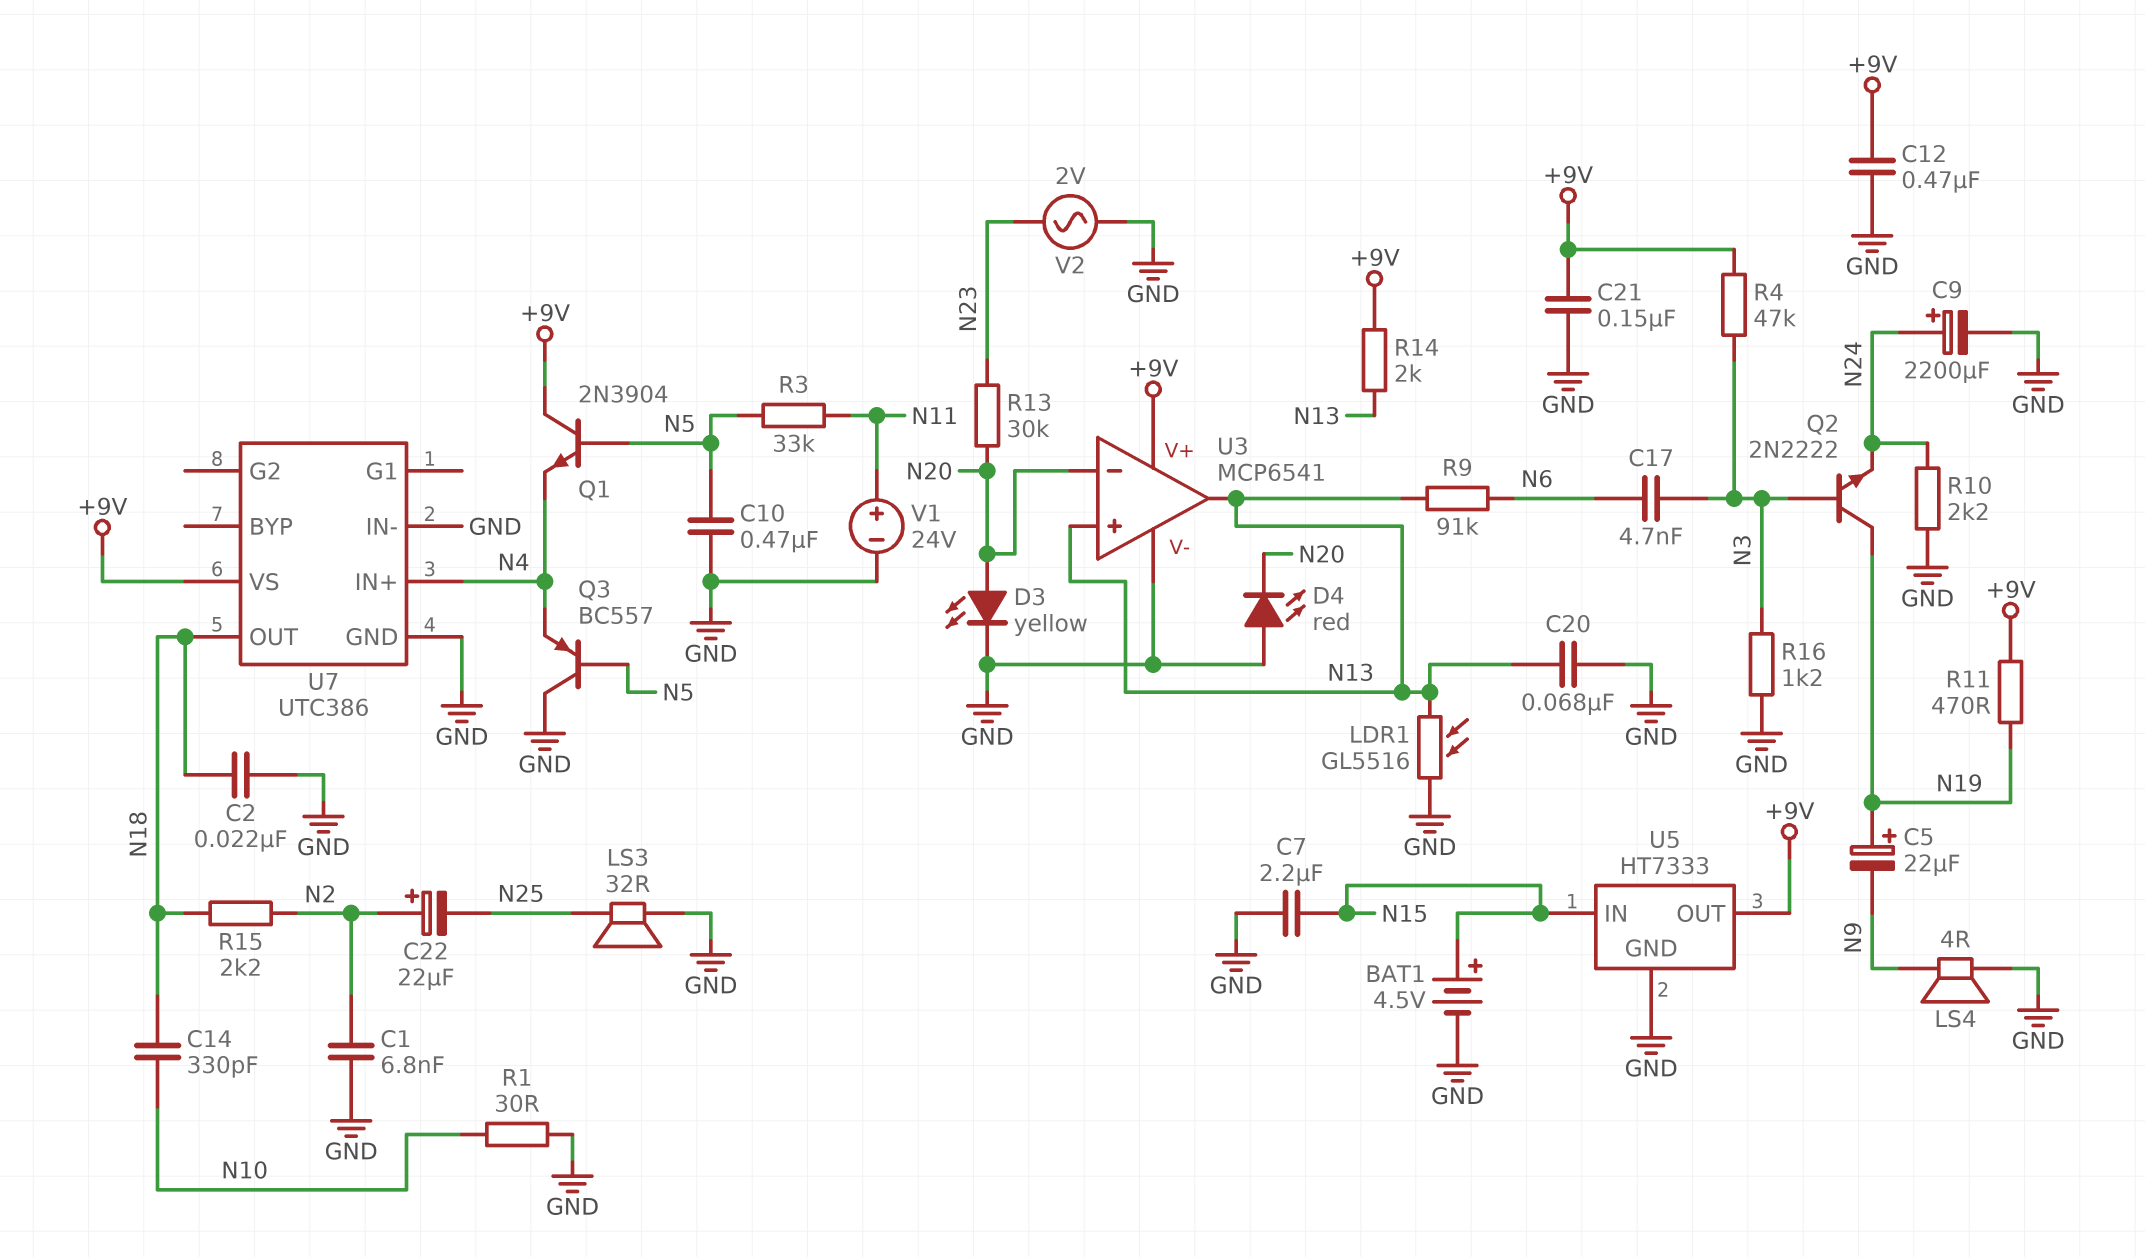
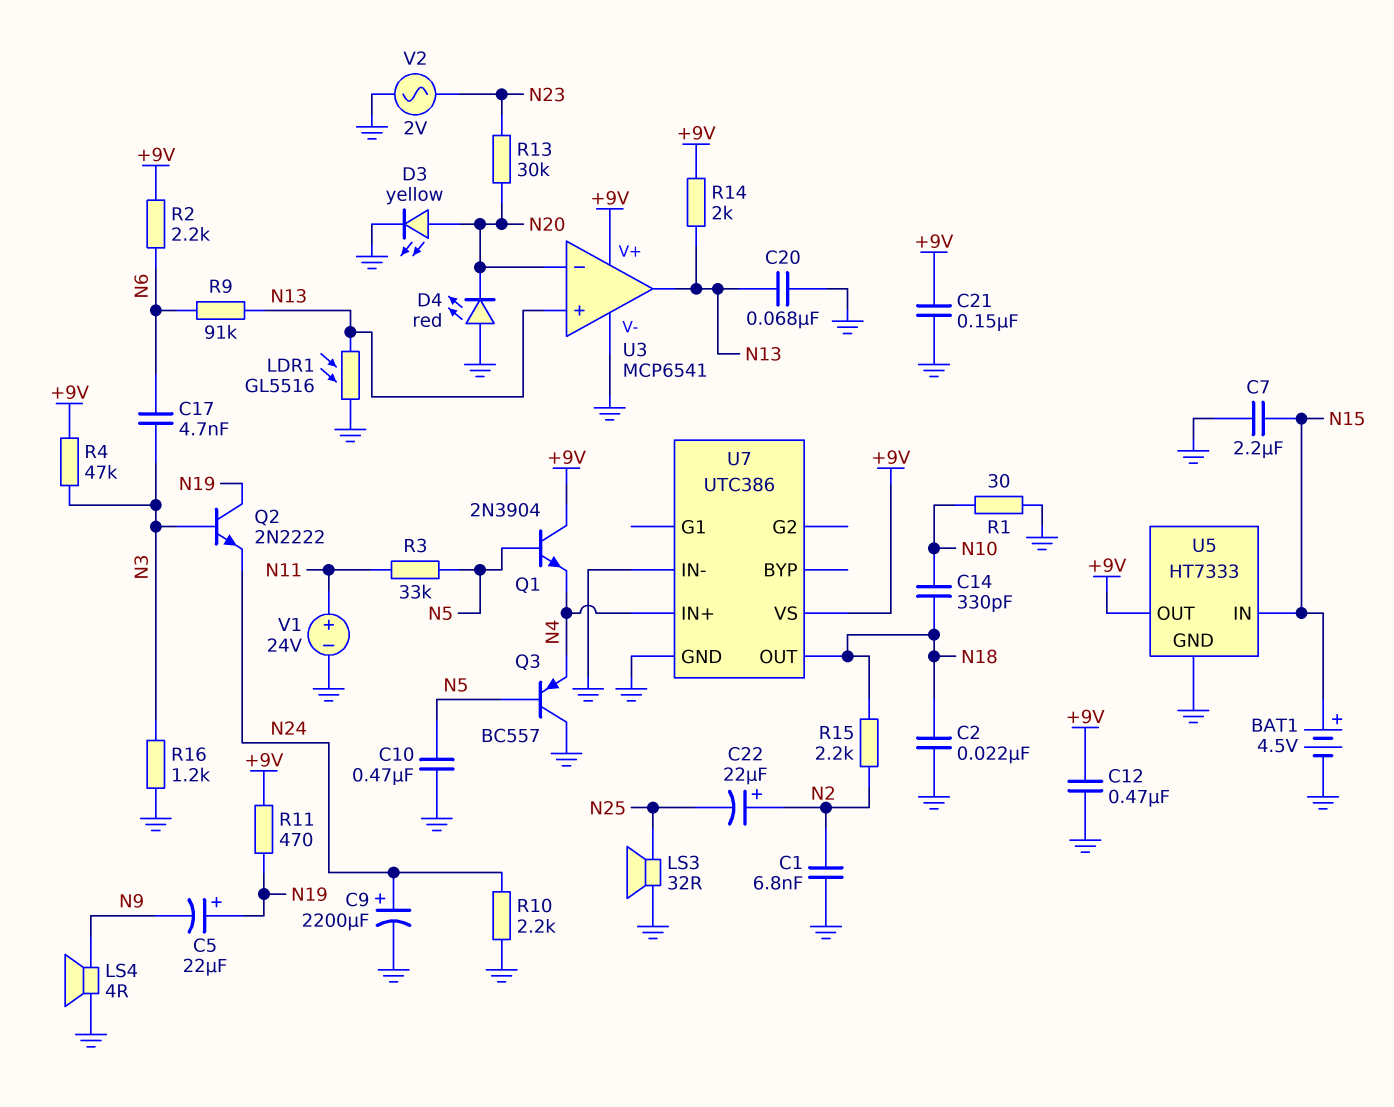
R2: none -> 2.2k (+9V, N6)

